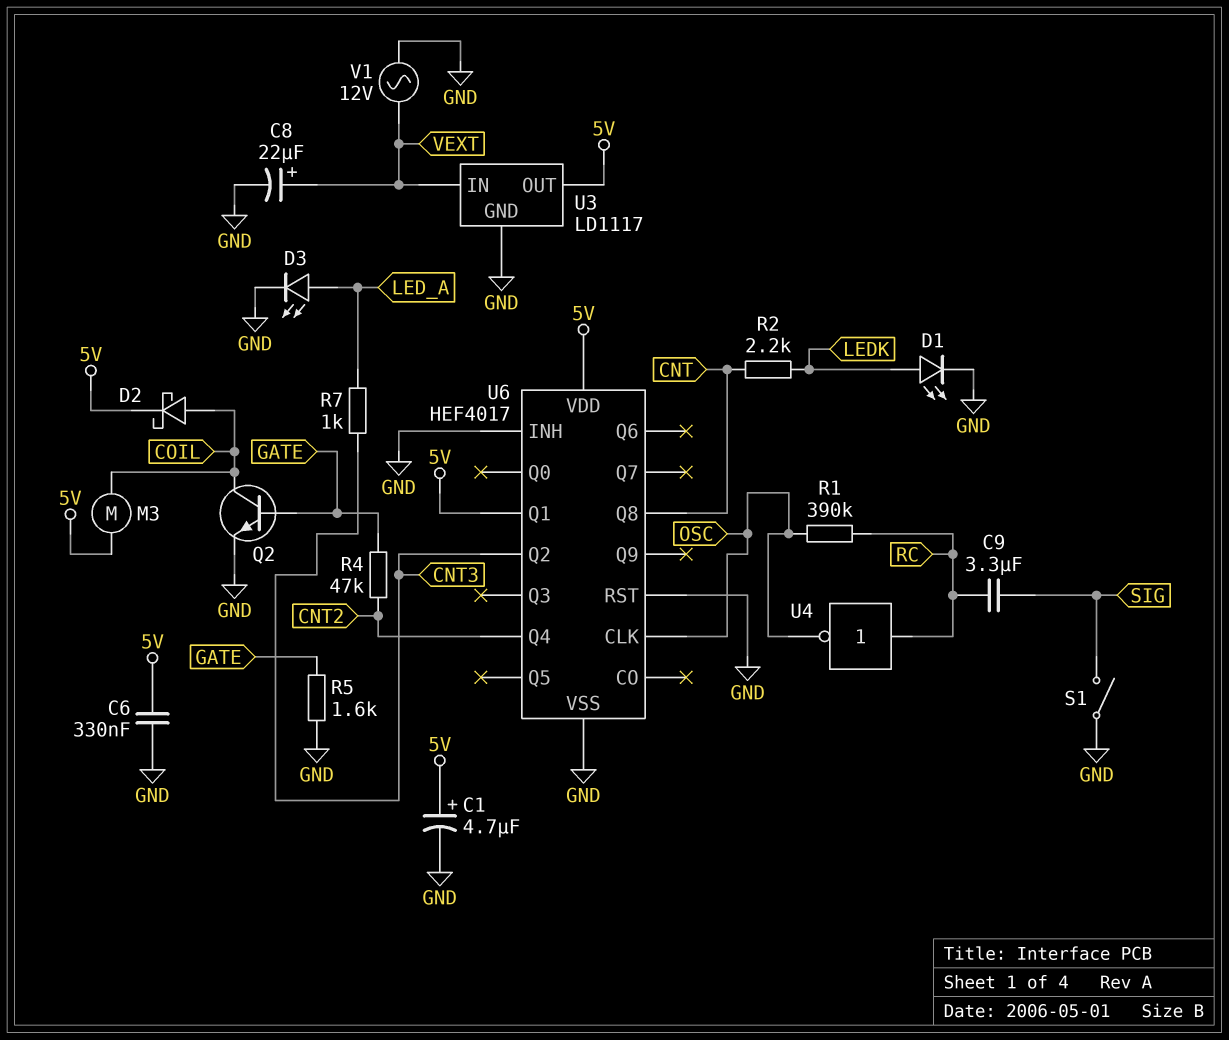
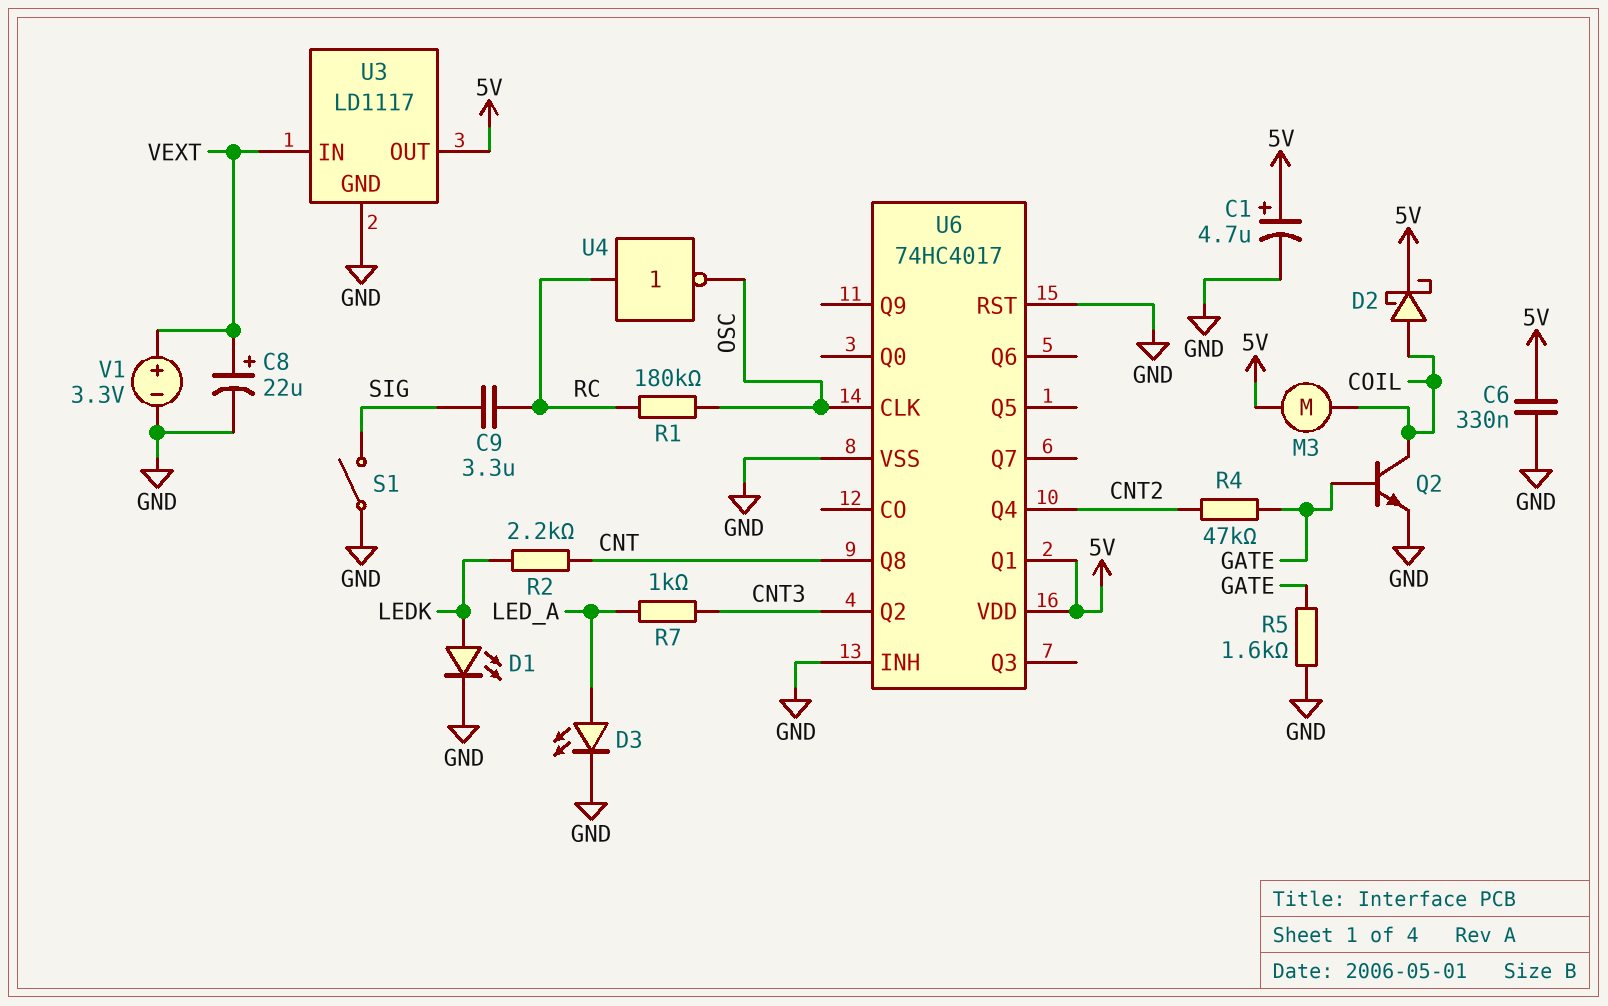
R1: 390k (OSC, RC) -> 180k (OSC, RC)
U6: HEF4017 -> 74HC4017
V1: AC 12V (GND, VEXT) -> 3.3V (plus VEXT, minus GND)

